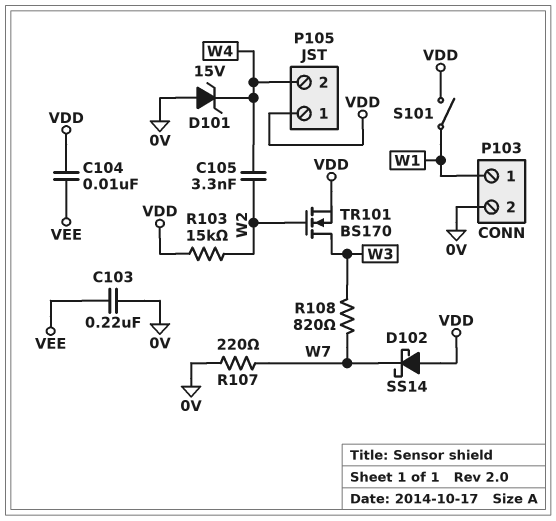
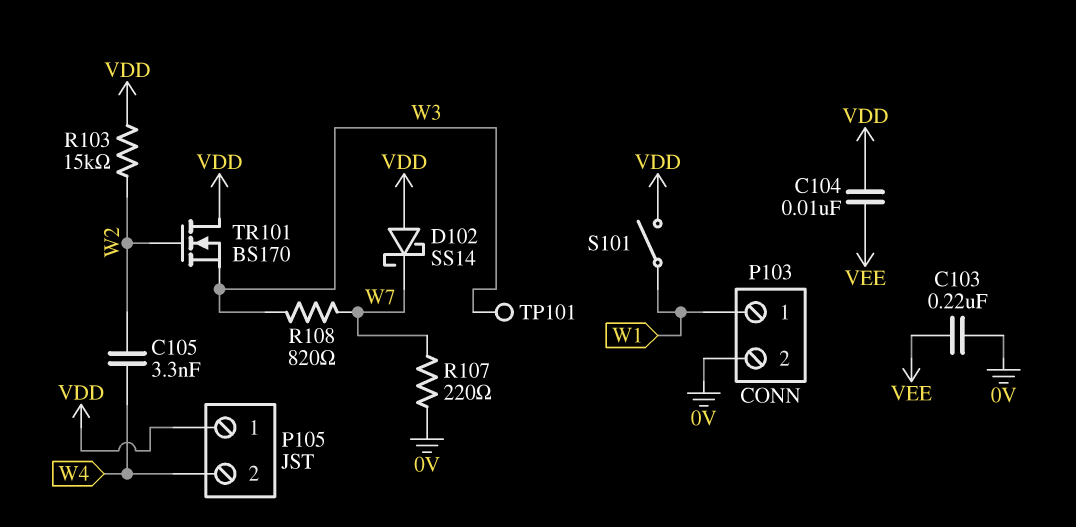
D101: zener 15V (A 0V, K W4) -> none
TP101: none -> test point (W3)
TR101: NMOS BS170 (G W2, D W3, S VDD) -> NMOS BS170 (G W2, D VDD, S W3)

